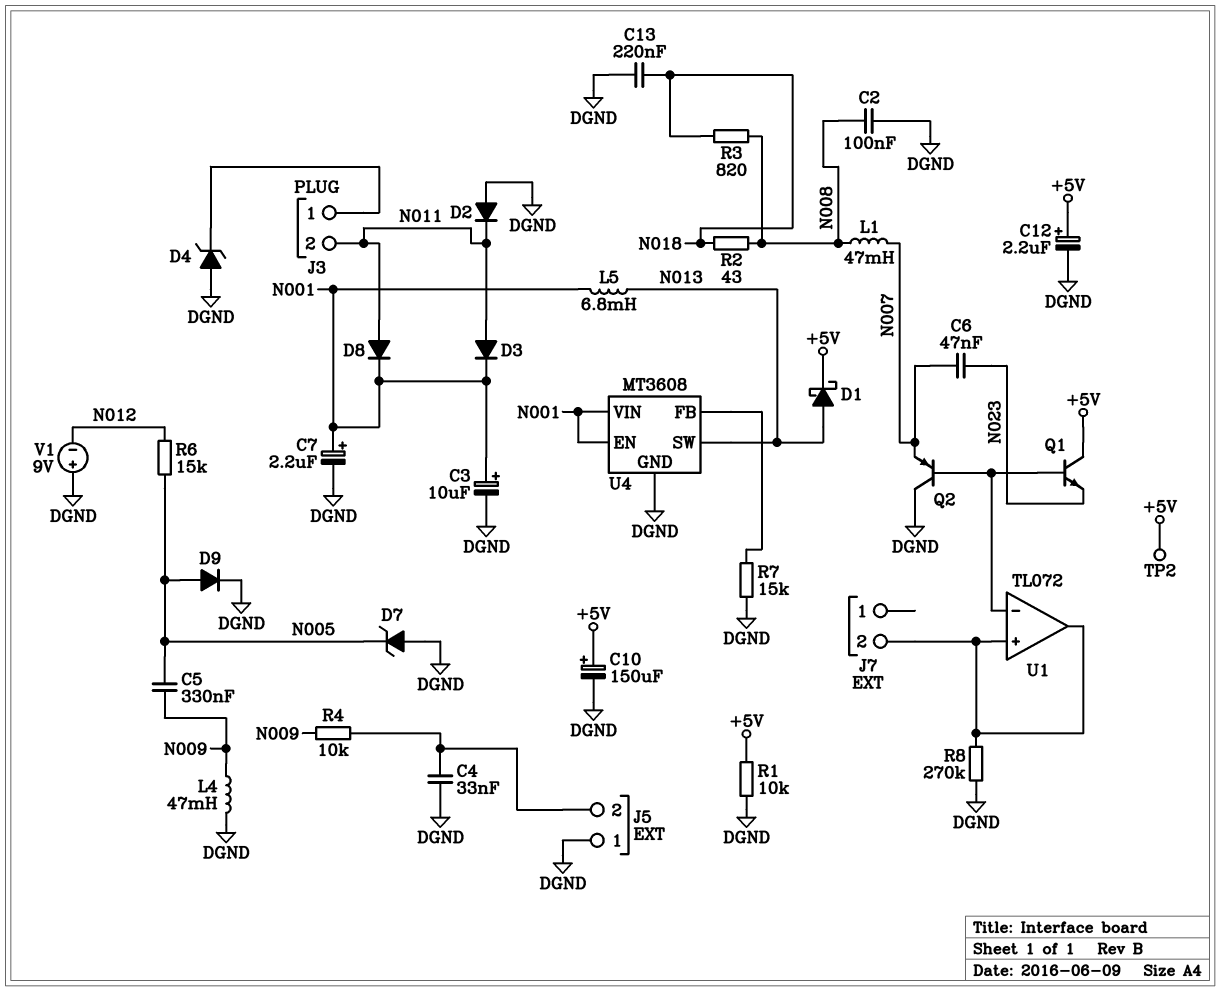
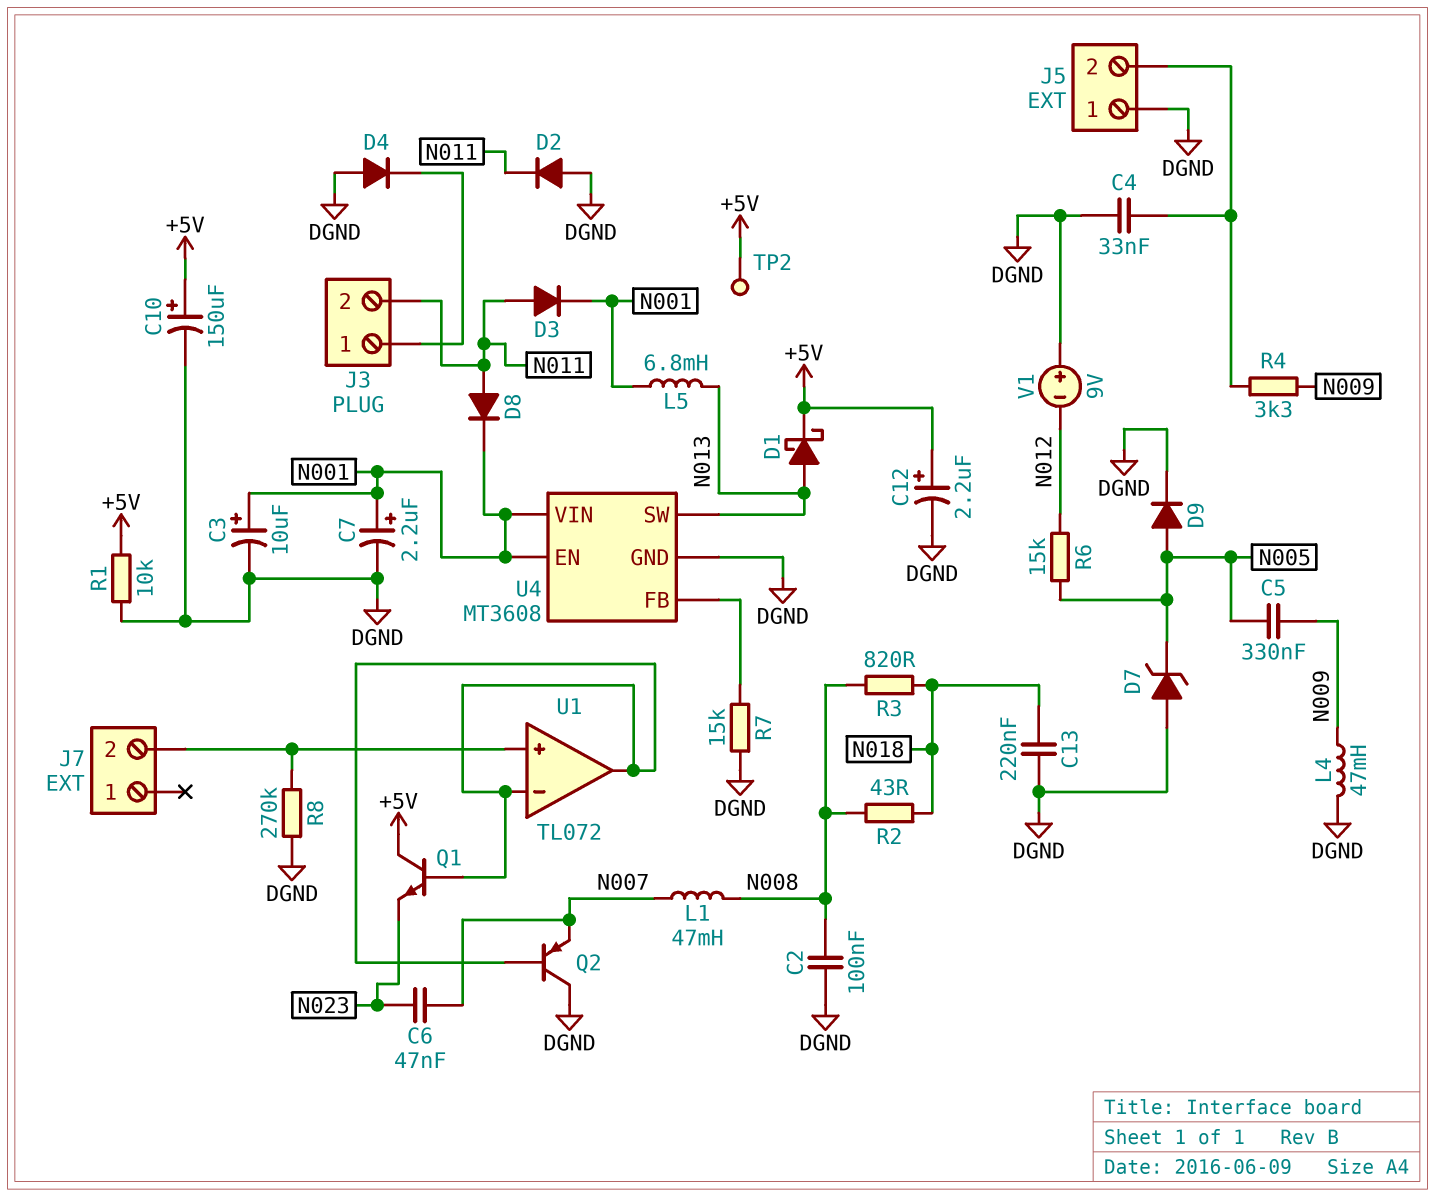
D4: zener (A DGND, K J3/1) -> diode (A DGND, K J3/1)
R4: 10k (J5/2, N009) -> 3.3k (J5/2, N009)
U1 pin out: J7/2 -> U1/in-

